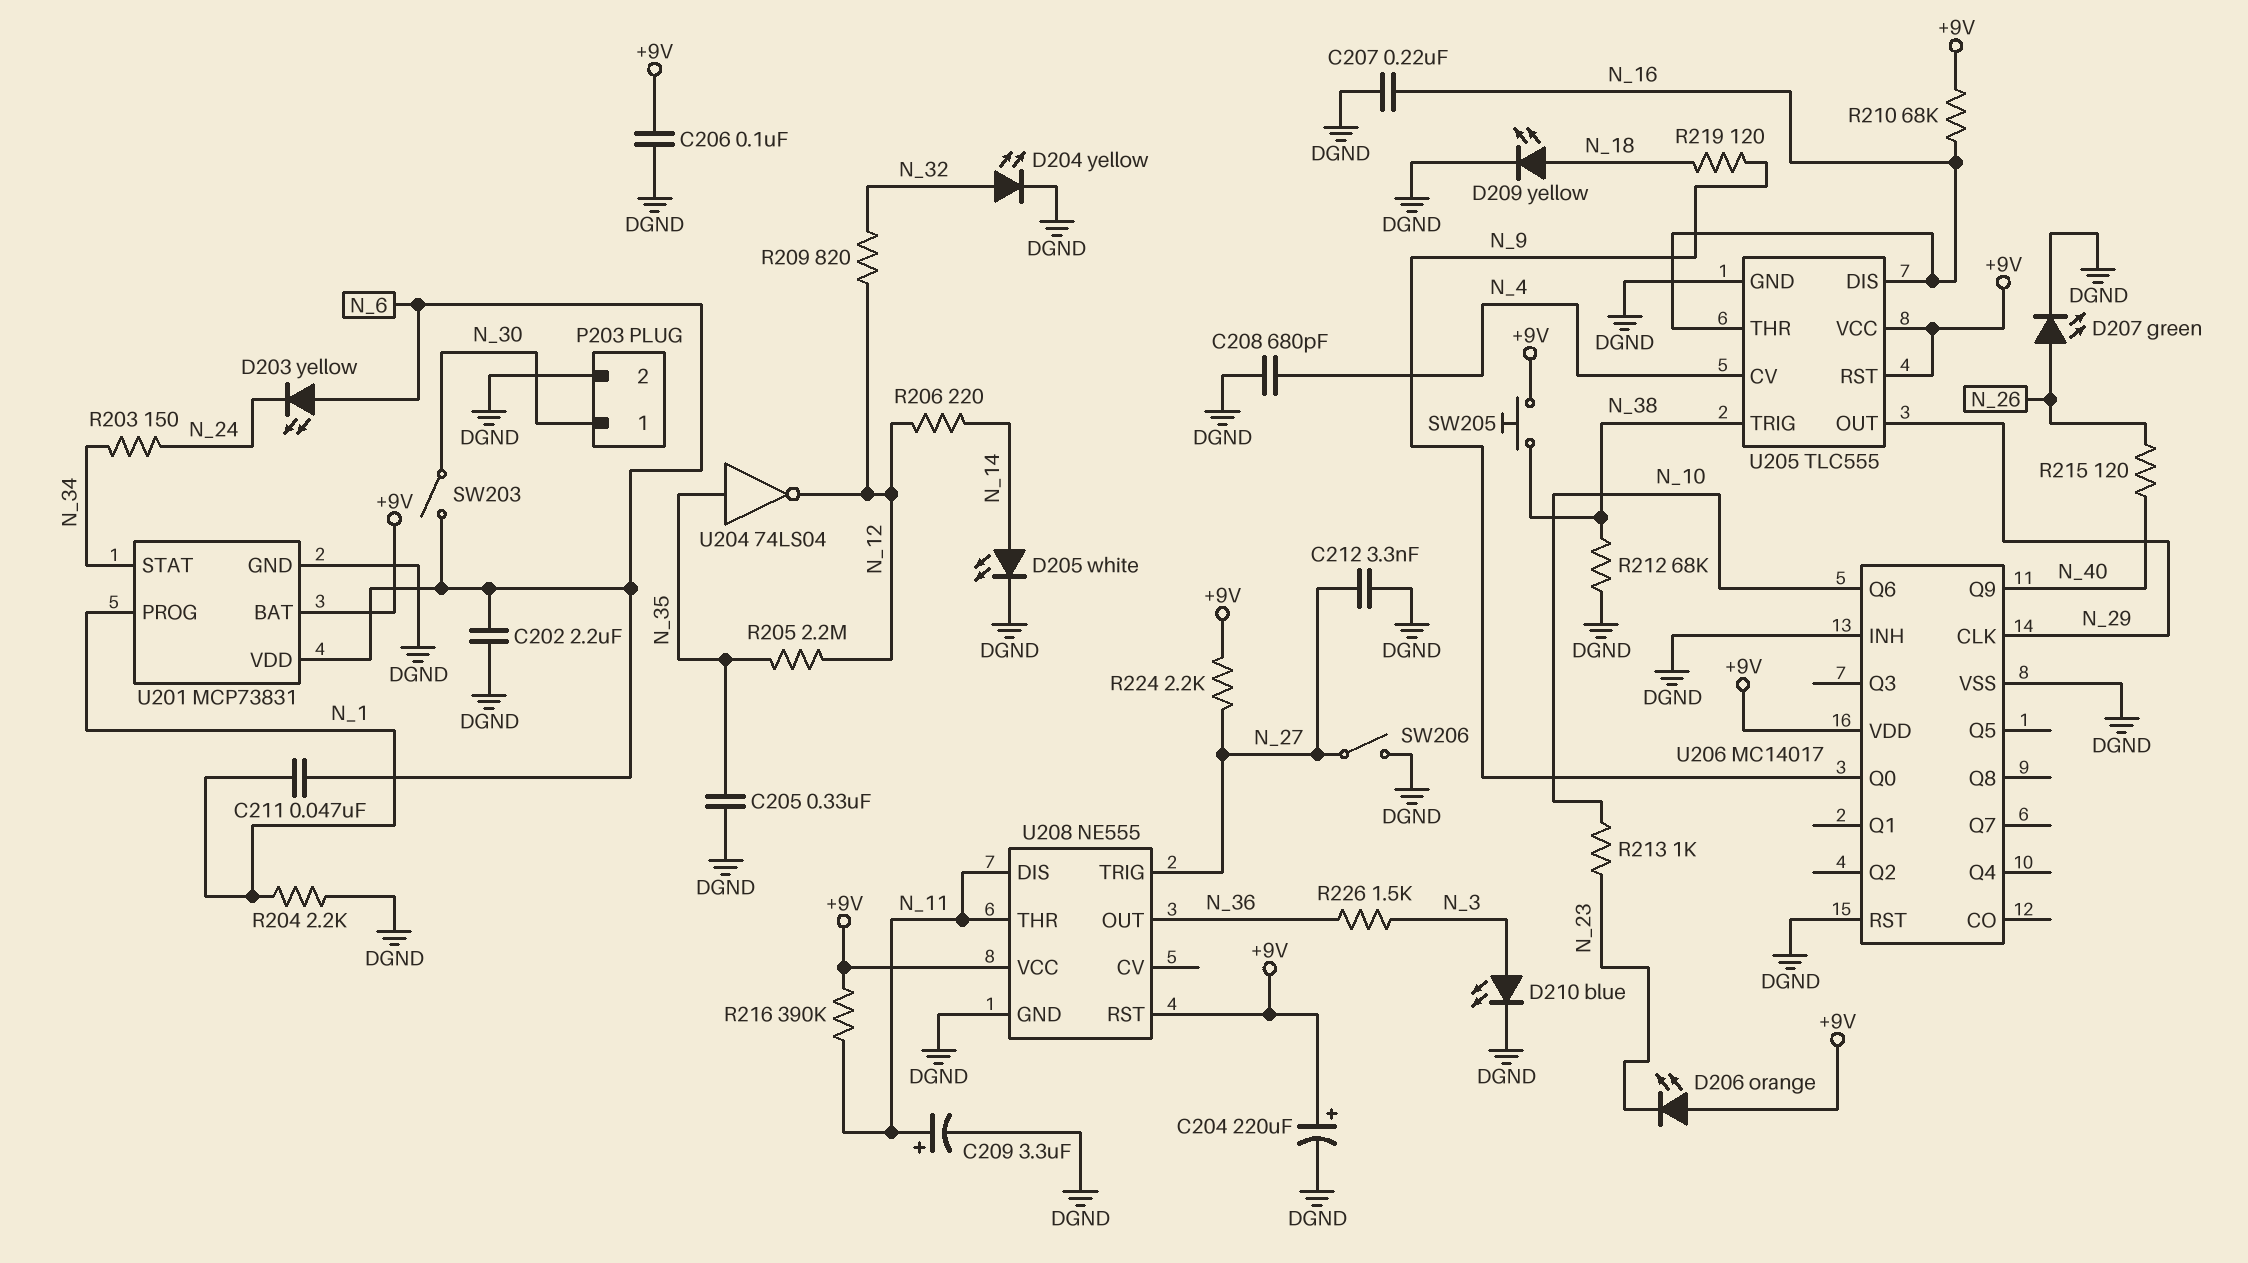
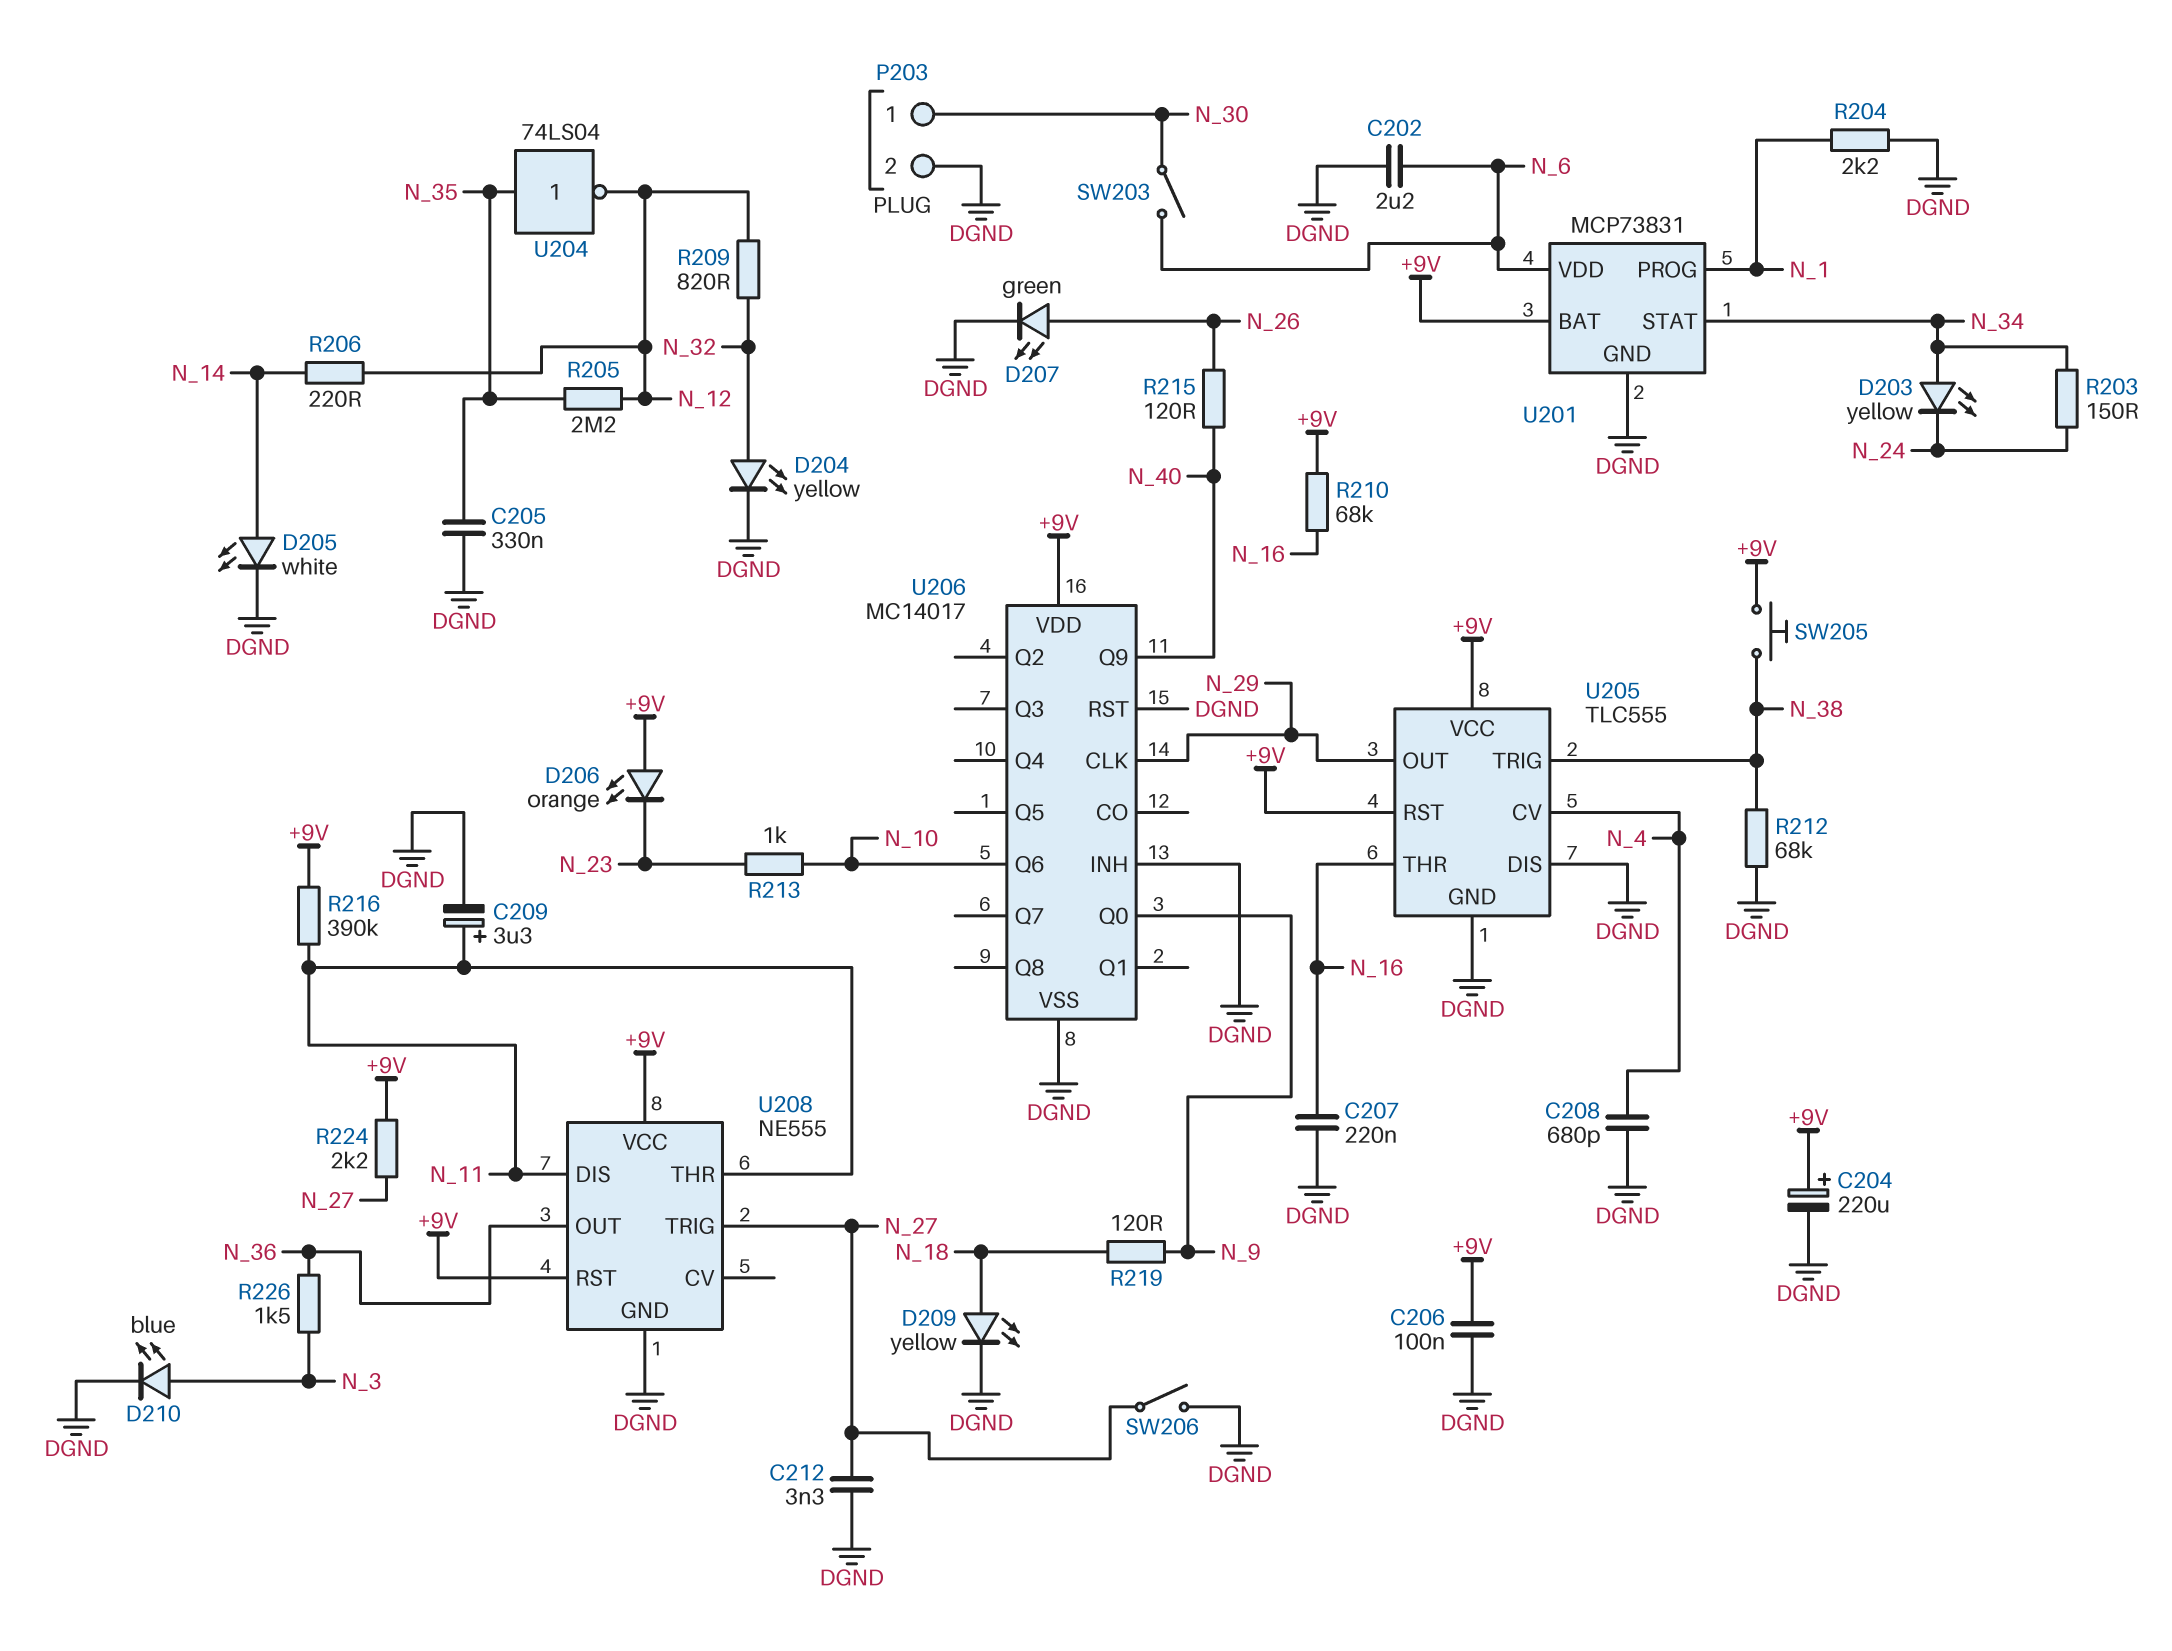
C211: 47nF (N_1, N_6) -> none
D203: LED yellow (A N_6, K N_24) -> LED yellow (A N_34, K N_24)
U205 pin DIS: N_16 -> DGND

